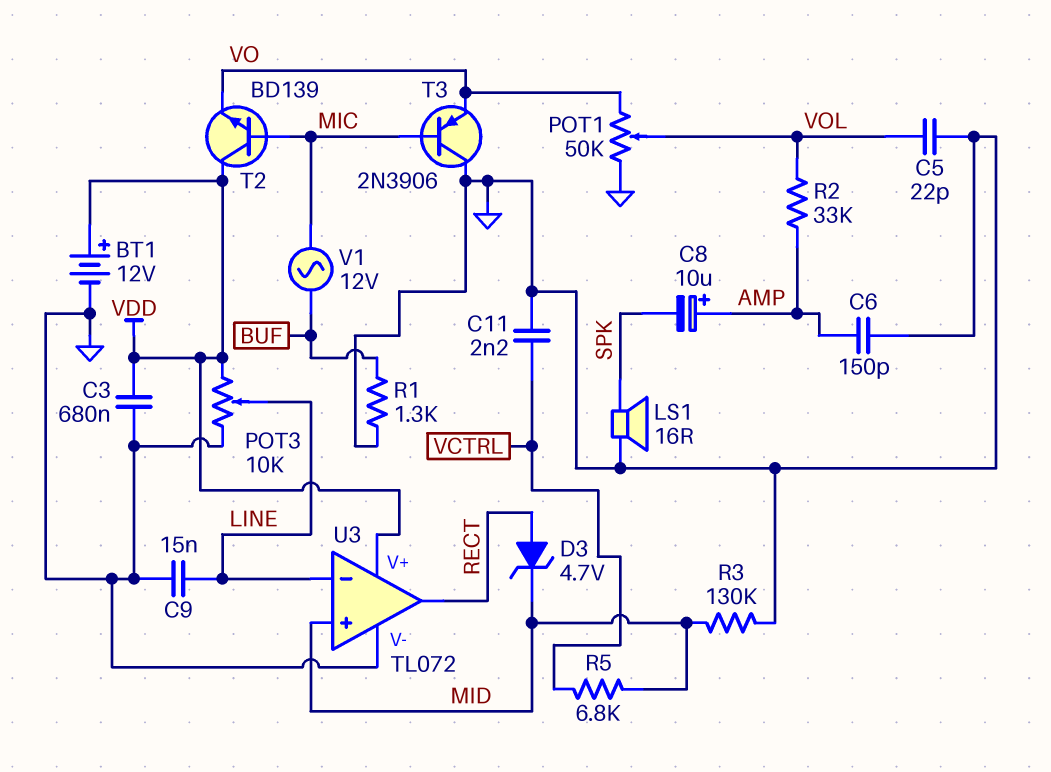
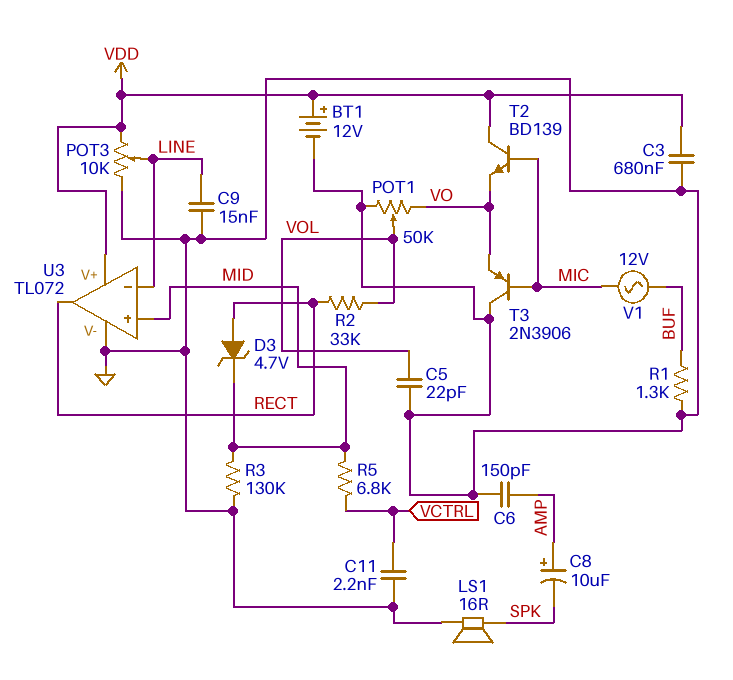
R2: 33k (AMP, VOL) -> 33k (RECT, VOL)

